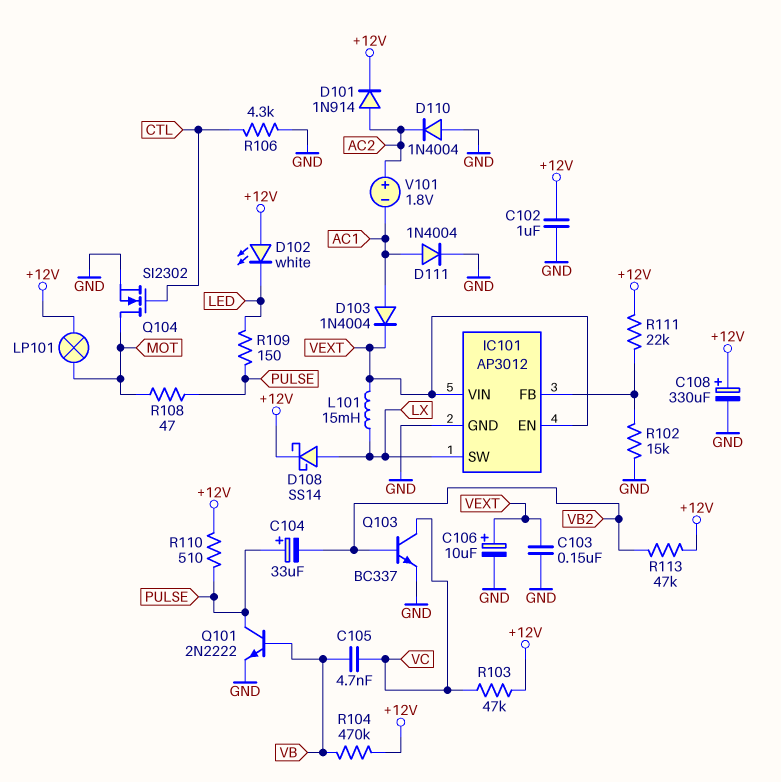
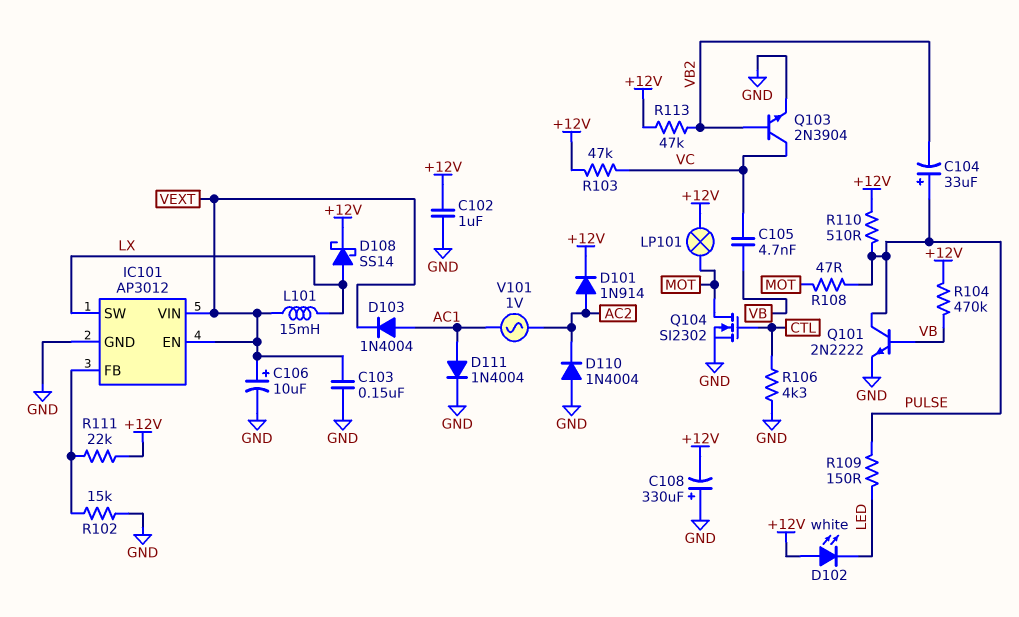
C108: 330uF (plus +12V, minus GND) -> 330uF (plus GND, minus +12V)
Q103: NPN BC337 (B VB2, C VC, E GND) -> NPN 2N3904 (B VB2, C VC, E GND)
V101: 1.8V (plus AC2, minus AC1) -> AC 1V (AC1, AC2)

